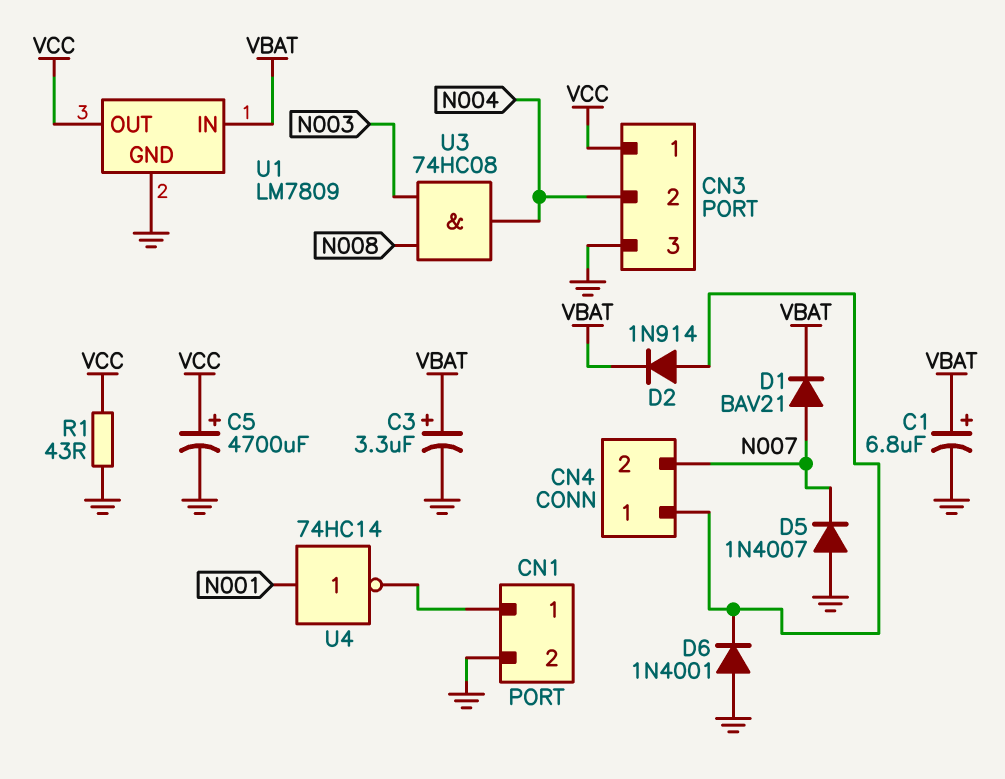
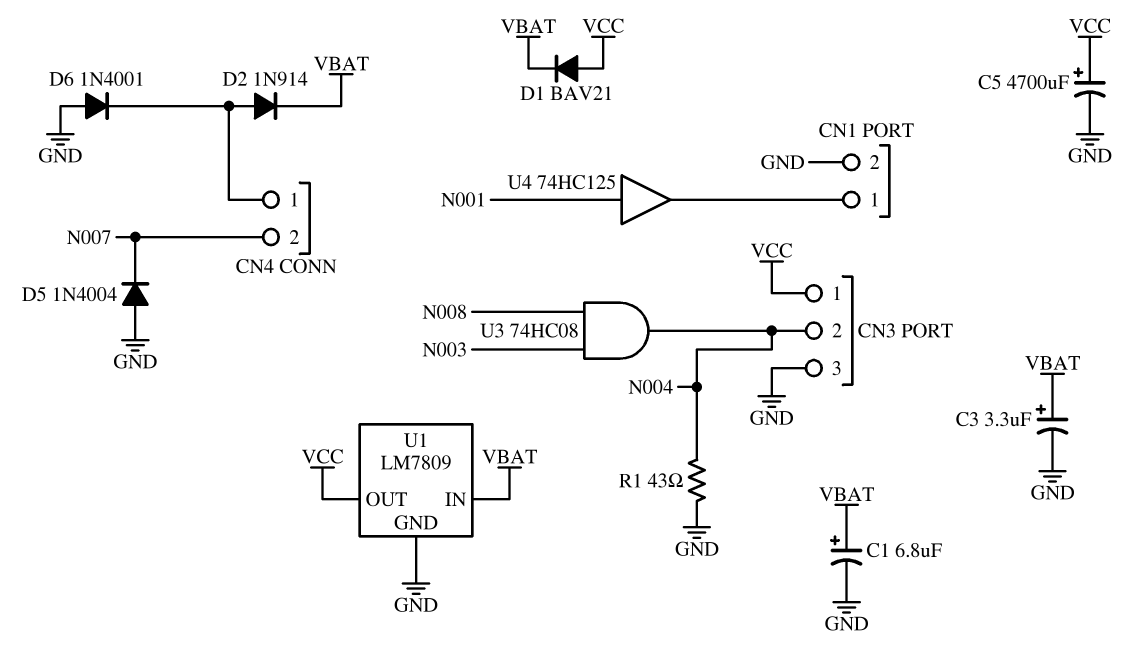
D1: diode BAV21 (A N007, K VBAT) -> diode BAV21 (A VCC, K VBAT)
D5: diode 1N4007 (A GND, K N007) -> diode 1N4004 (A GND, K N007)
R1: 43 (GND, VCC) -> 43 (GND, N004)
U4: NOT 74HC14 (in N001, out CN1/1) -> buffer 74HC125 (in N001, out CN1/1)

